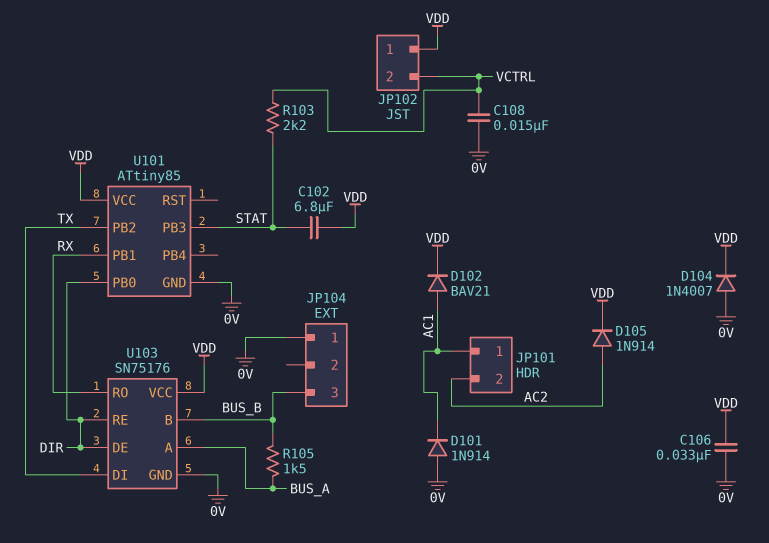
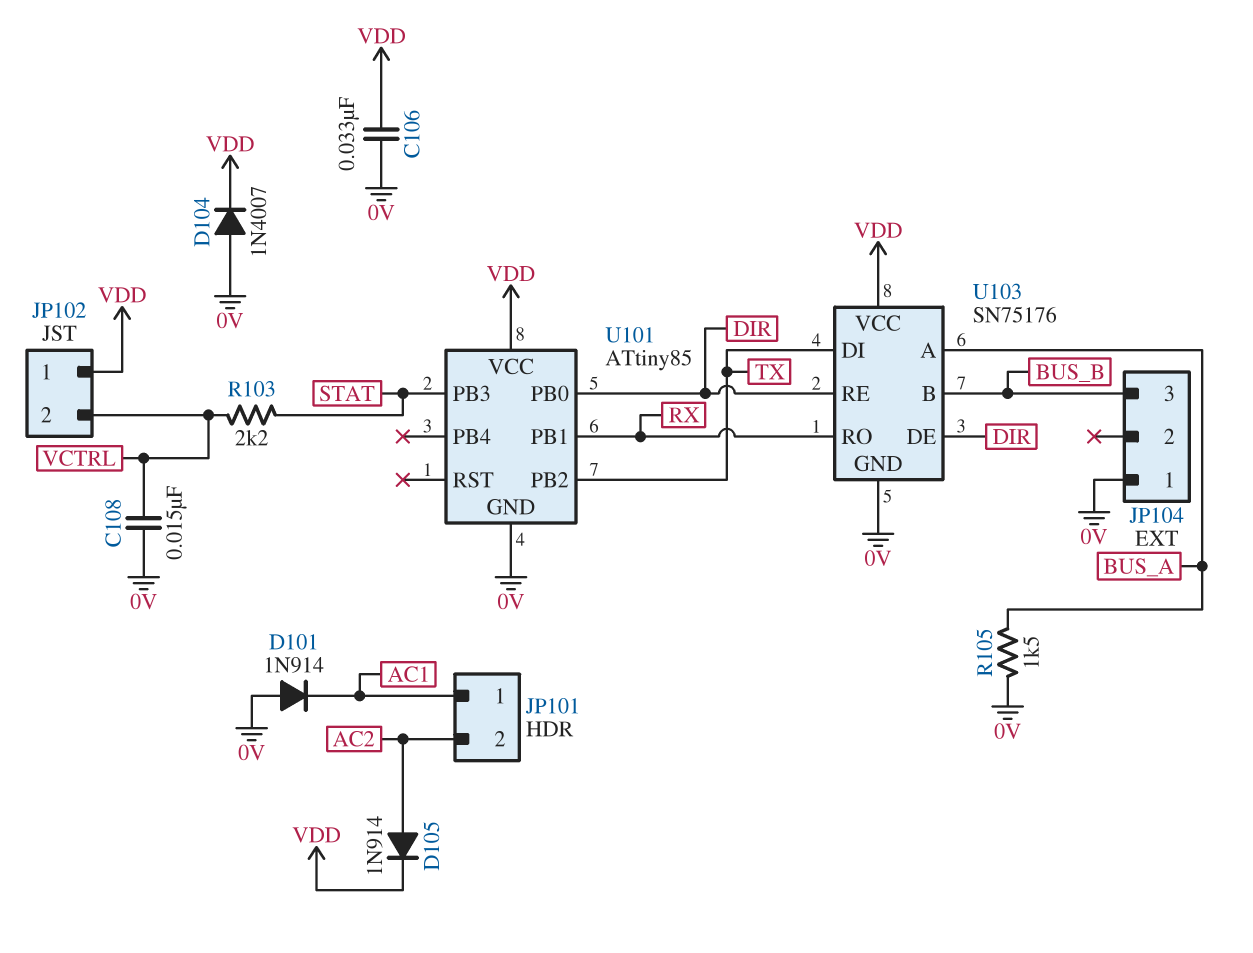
C102: 6.8uF (STAT, VDD) -> none
D102: diode BAV21 (A AC1, K VDD) -> none
R105: 1.5k (BUS_A, BUS_B) -> 1.5k (0V, BUS_A)

